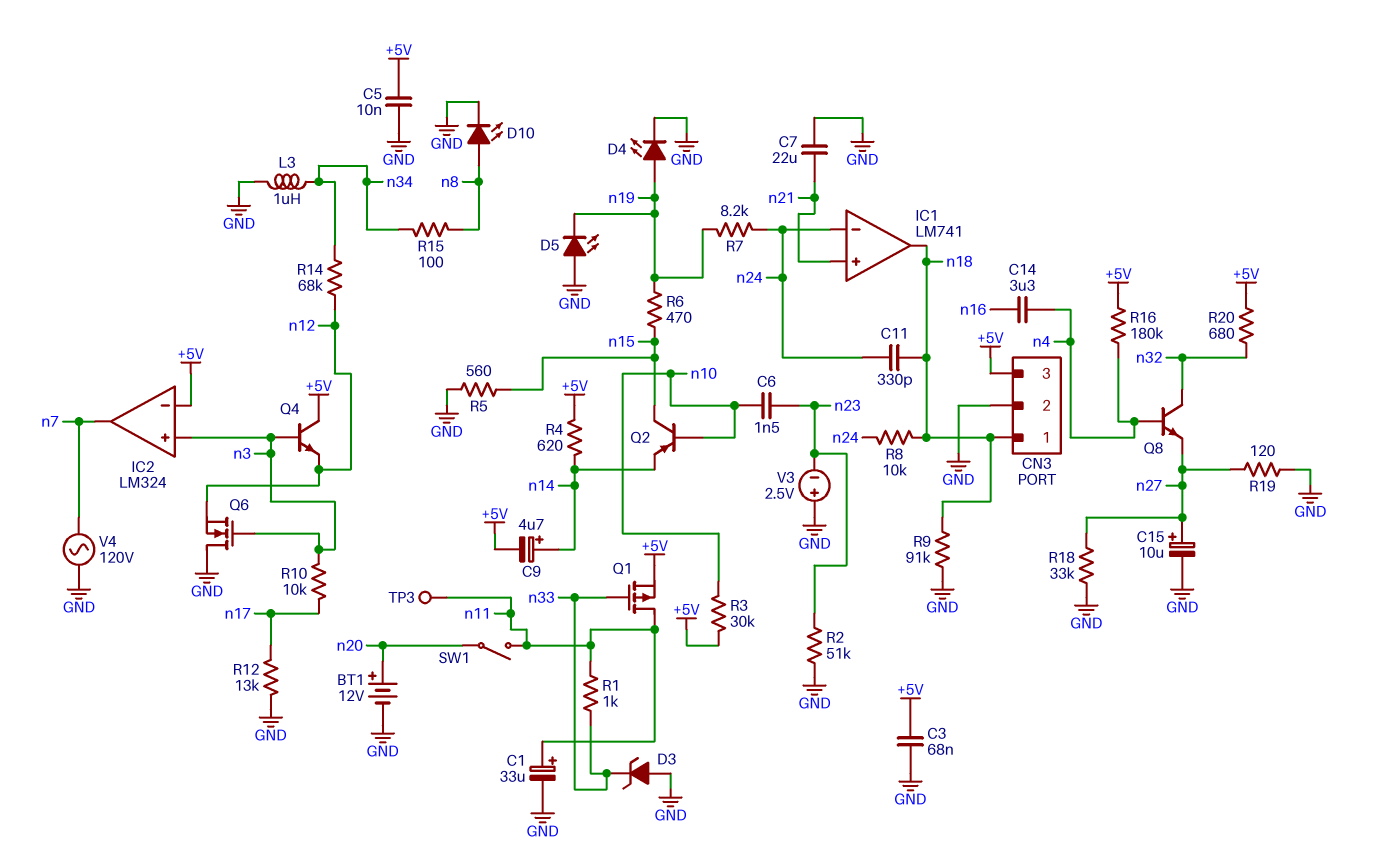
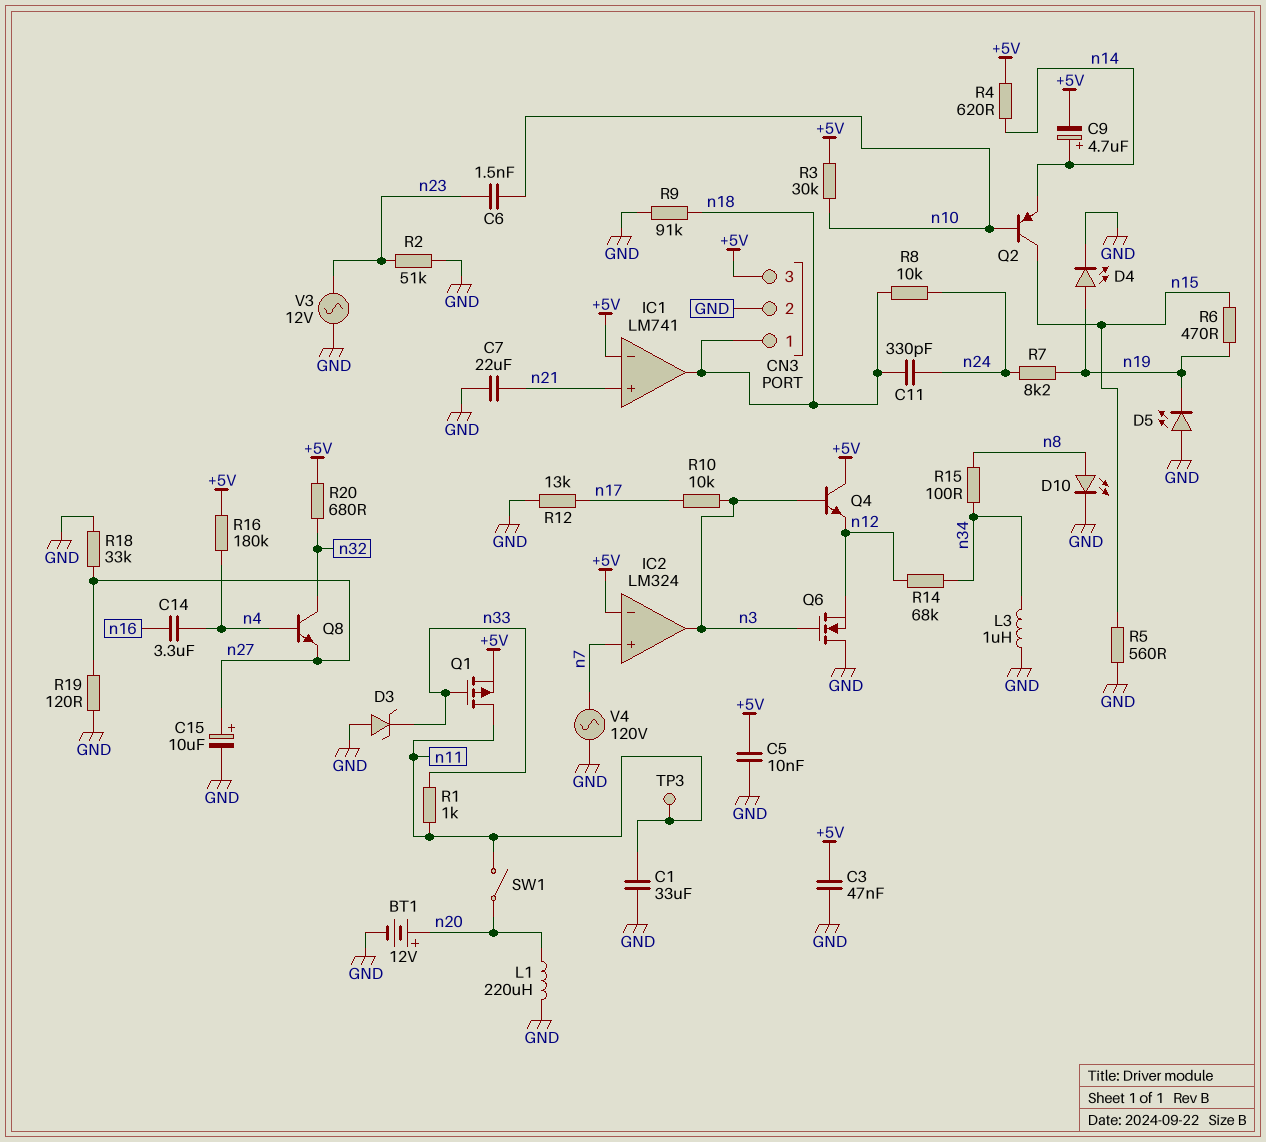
C1: 33uF (plus n11, minus GND) -> 33uF (GND, n11)
C3: 68nF (+5V, GND) -> 47nF (+5V, GND)
IC1 pin in-: n24 -> +5V
IC2 pin in+: n3 -> n7
IC2 pin out: n7 -> n3
L1: none -> 220uH (GND, n20)
V3: 2.5V (plus GND, minus n23) -> AC 12V (GND, n23)

